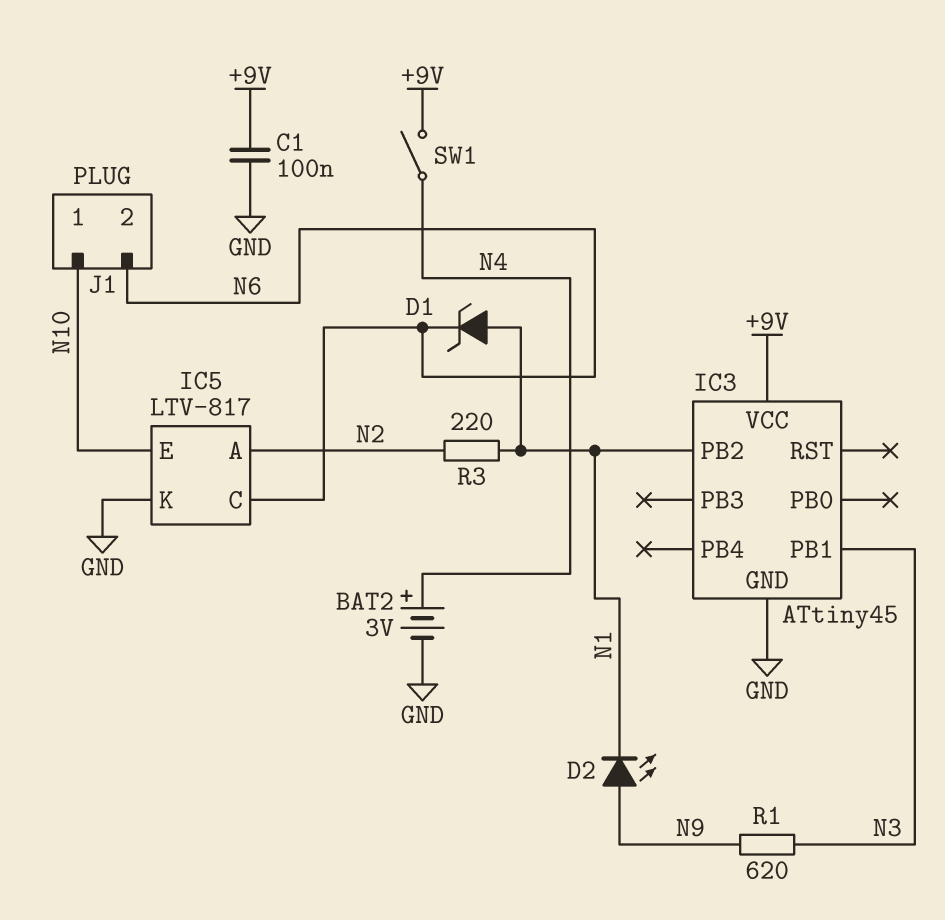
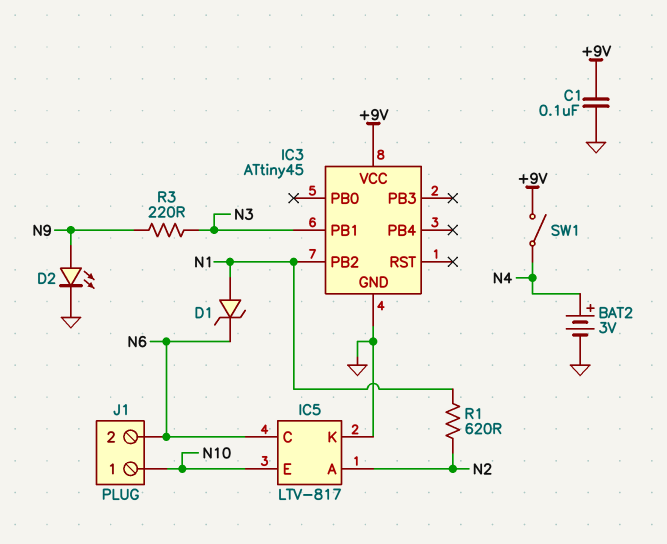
D2: LED (A N9, K N1) -> LED (A N9, K GND)
R1: 620 (N3, N9) -> 620 (N1, N2)
R3: 220 (N1, N2) -> 220 (N3, N9)

